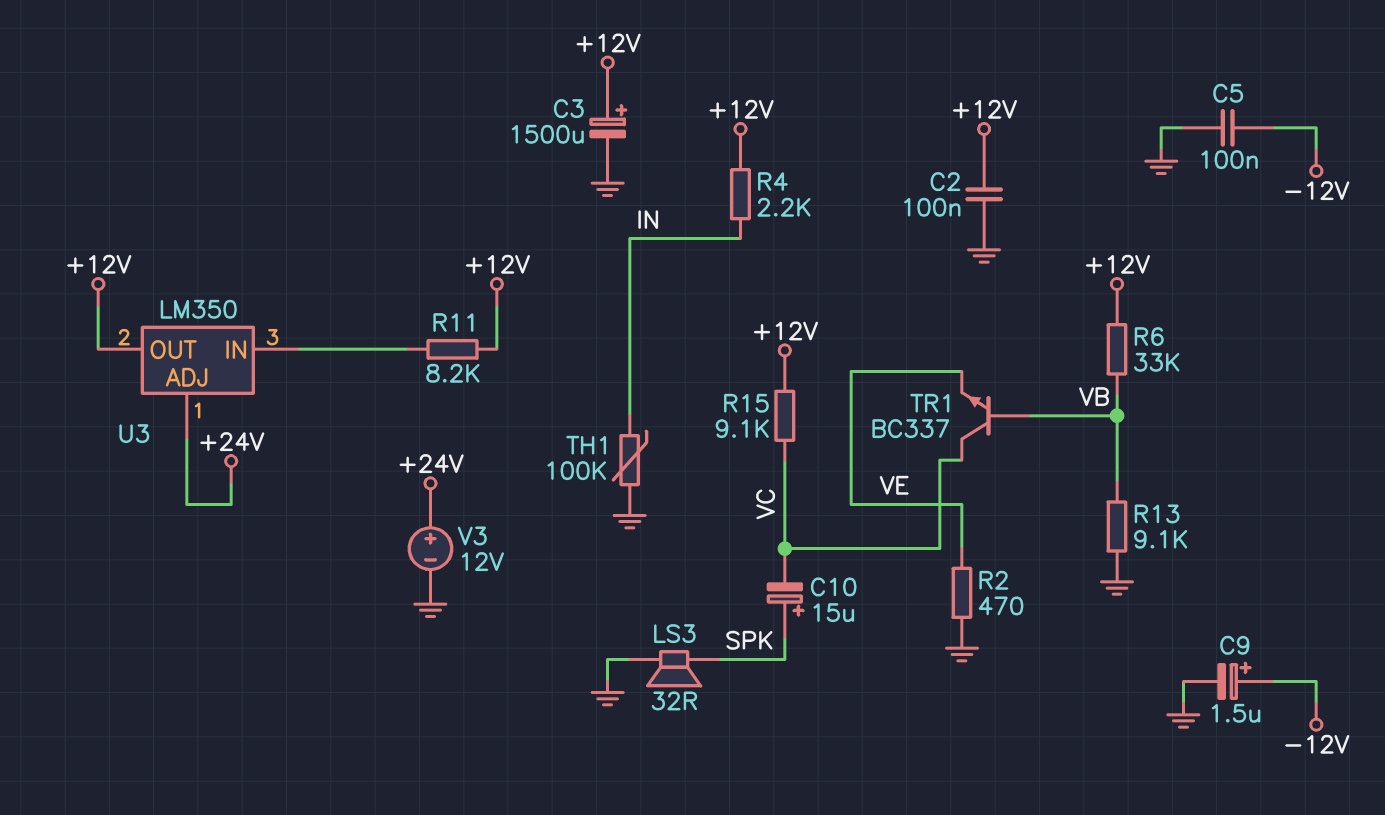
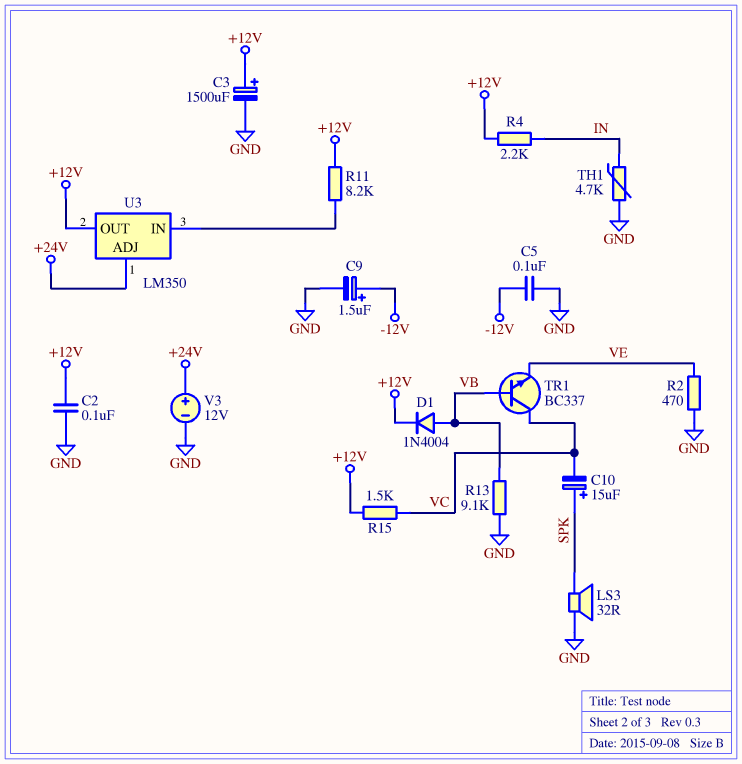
D1: none -> diode 1N4004 (A VB, K +12V)
R6: 33k (+12V, VB) -> none
R15: 9.1k (+12V, VC) -> 1.5k (+12V, VC)
TH1: 100k (GND, IN) -> 4.7k (GND, IN)

